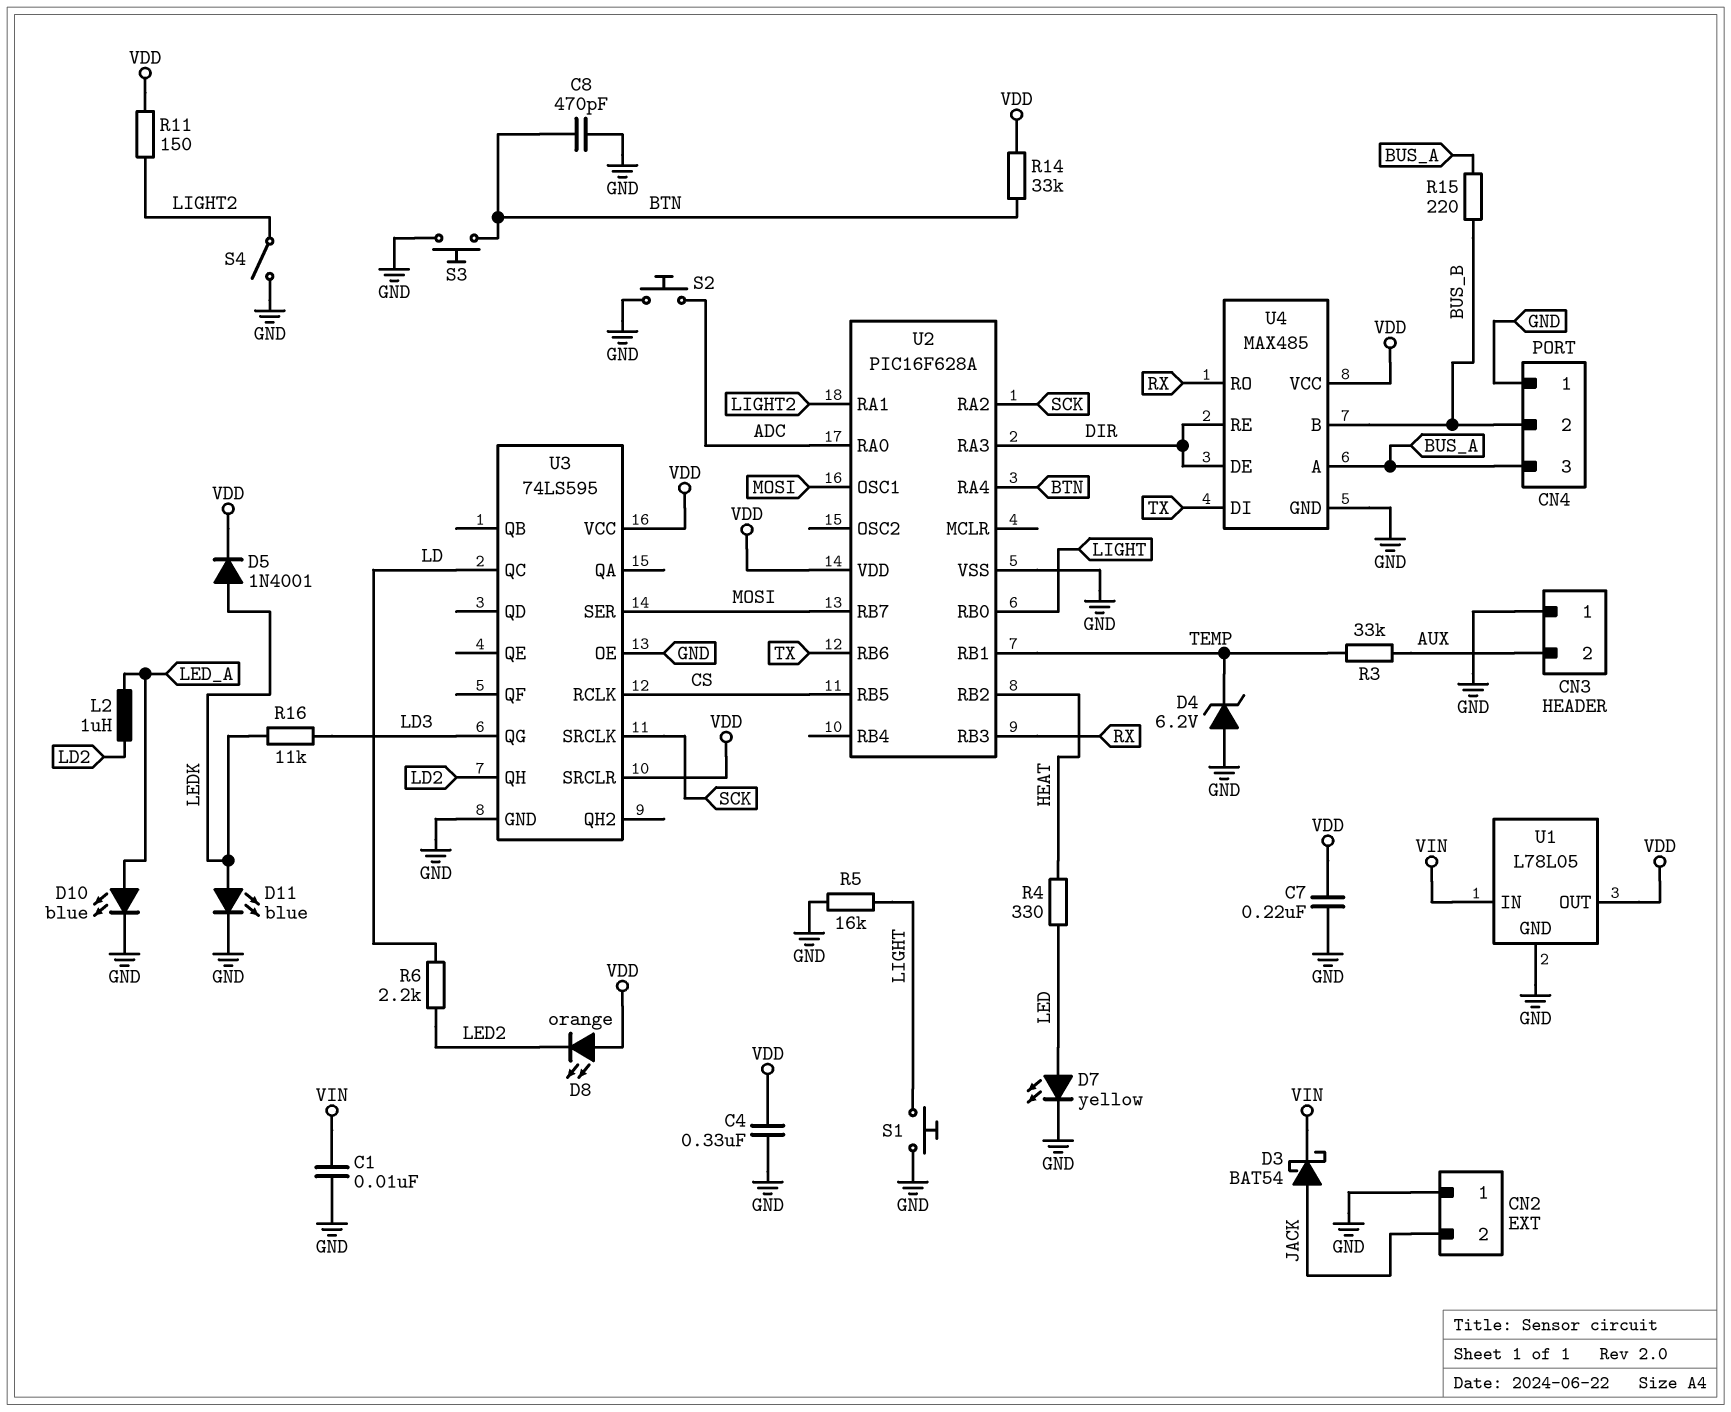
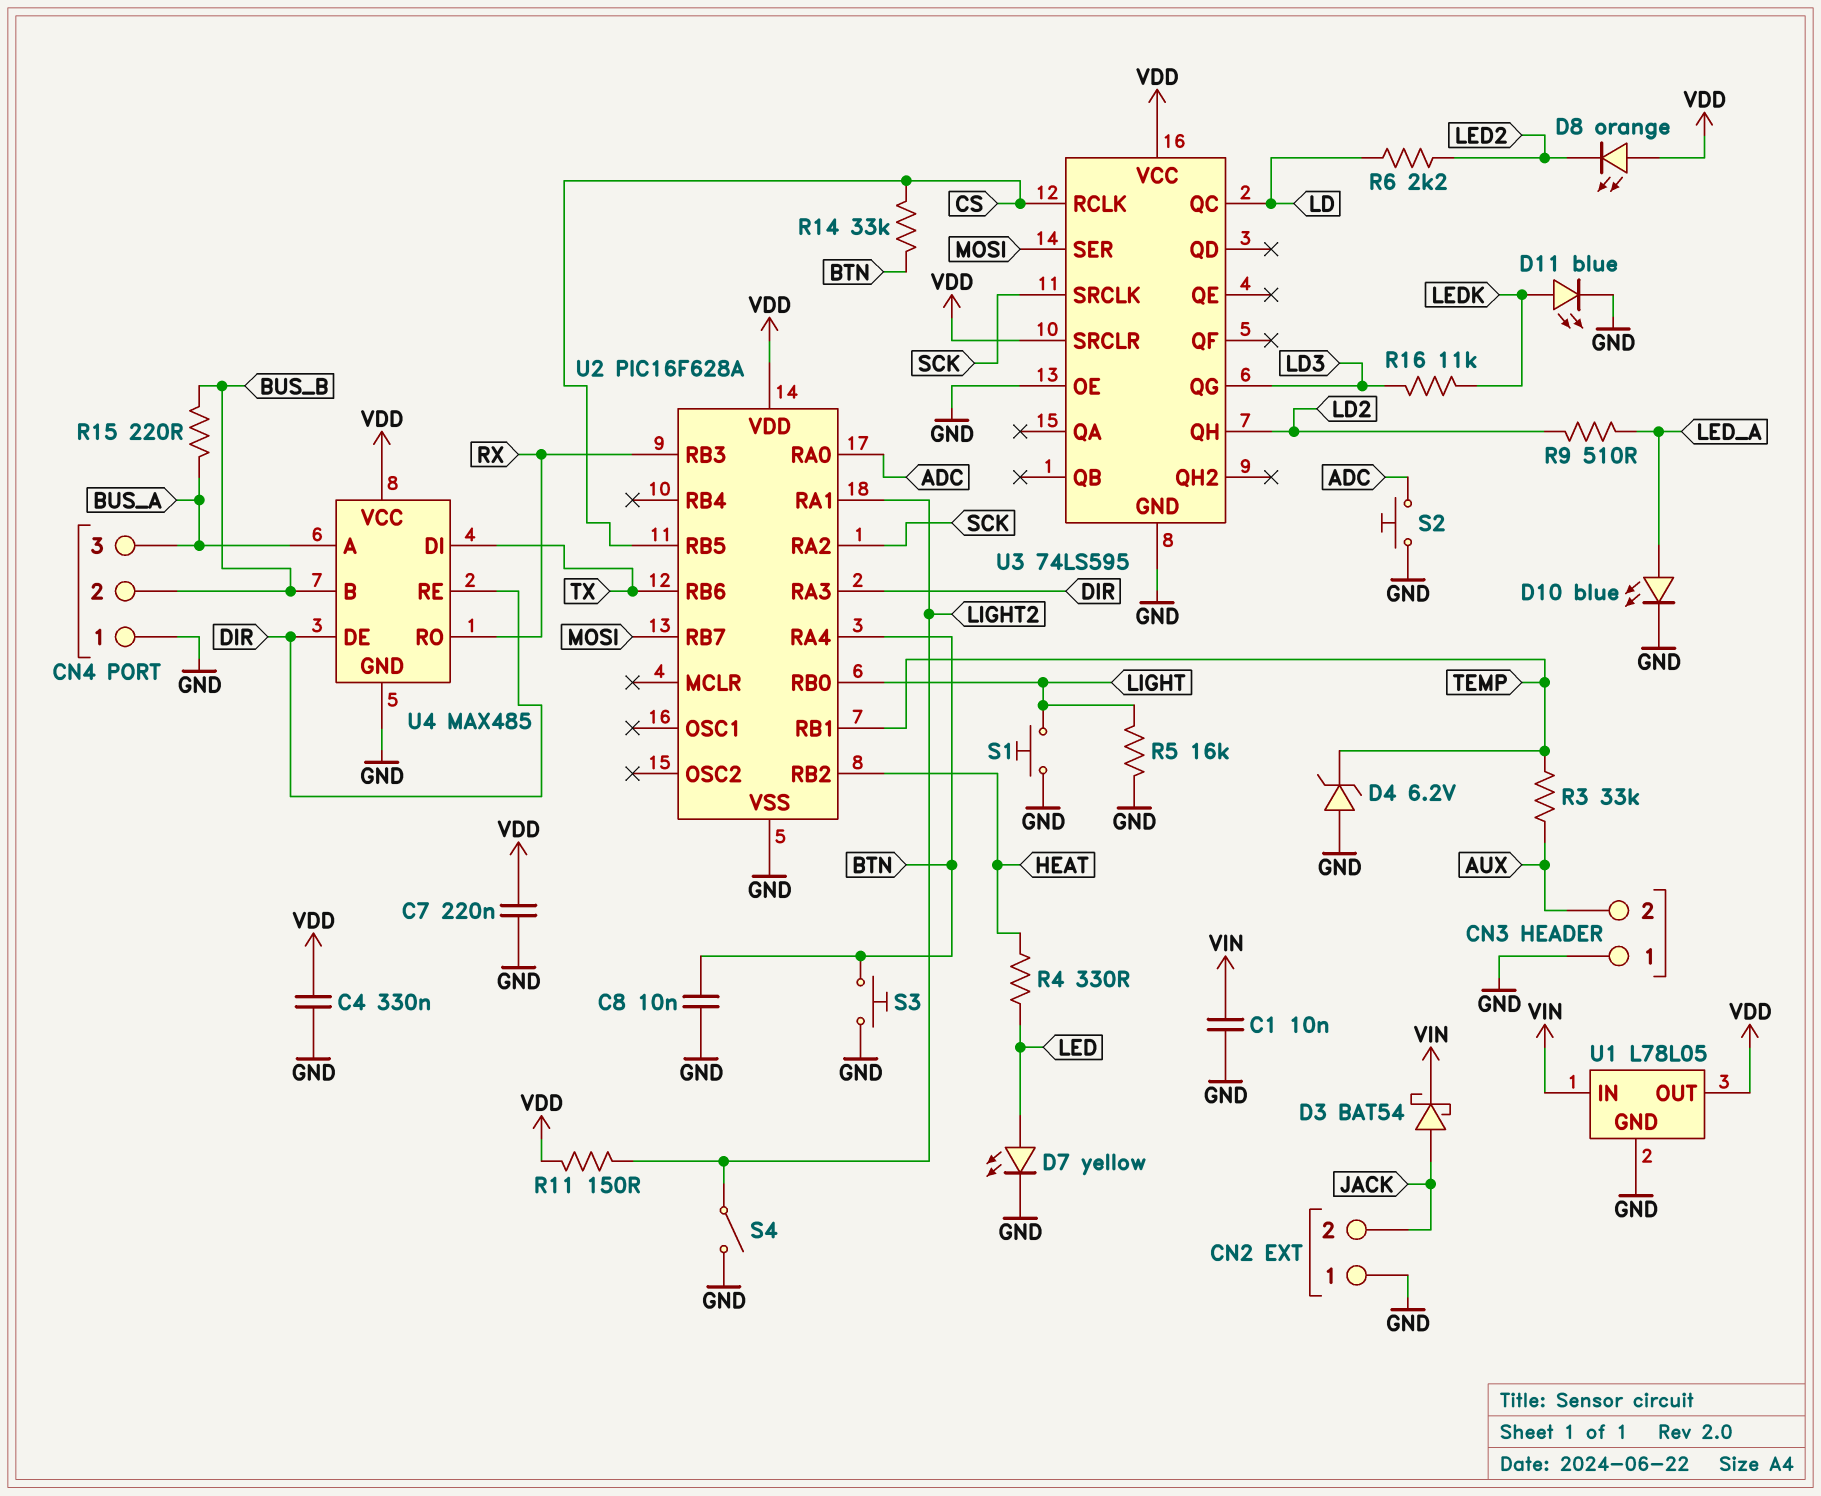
C8: 470pF (BTN, GND) -> 10nF (BTN, GND)
D5: diode 1N4001 (A LEDK, K VDD) -> none
L2: 1uH (LD2, LED_A) -> none
R9: none -> 510 (LD2, LED_A)
R14: 33k (BTN, VDD) -> 33k (BTN, CS)
U2 pin OSC1: MOSI -> none

